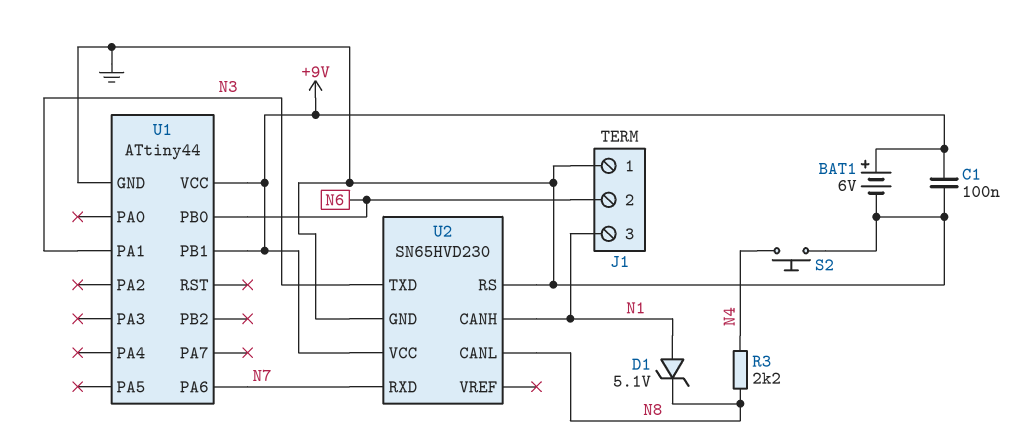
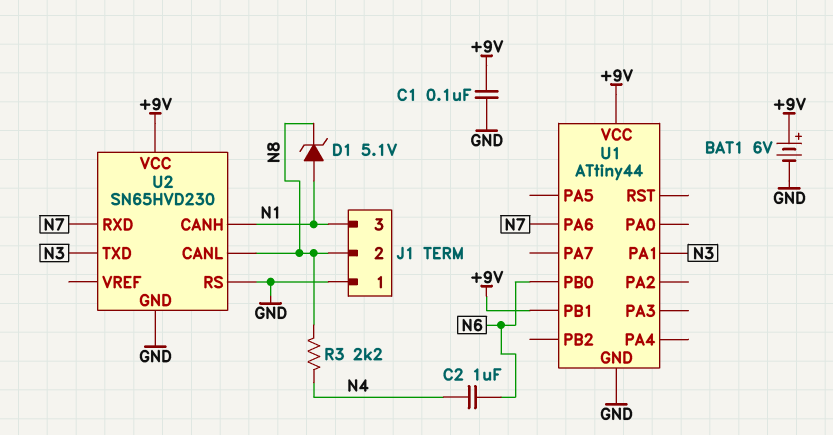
C2: none -> 1uF (N4, N6)
J1 pin 2: N6 -> N8
S2: button (GND, N4) -> none

